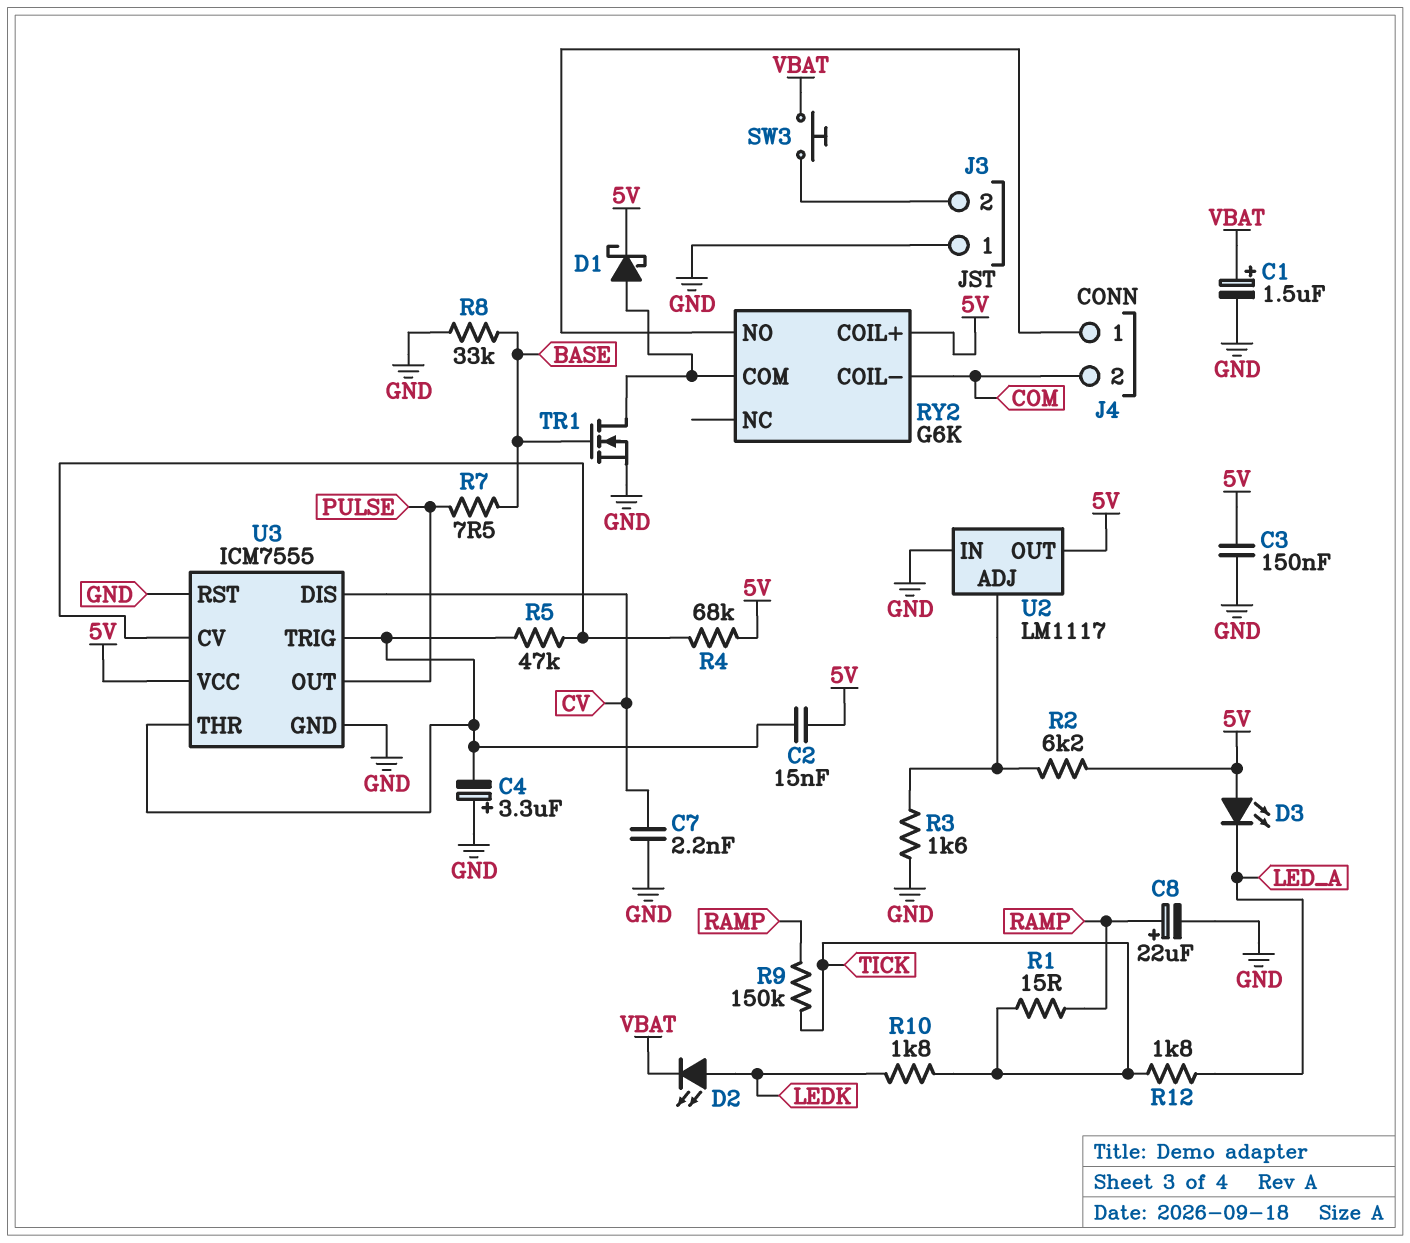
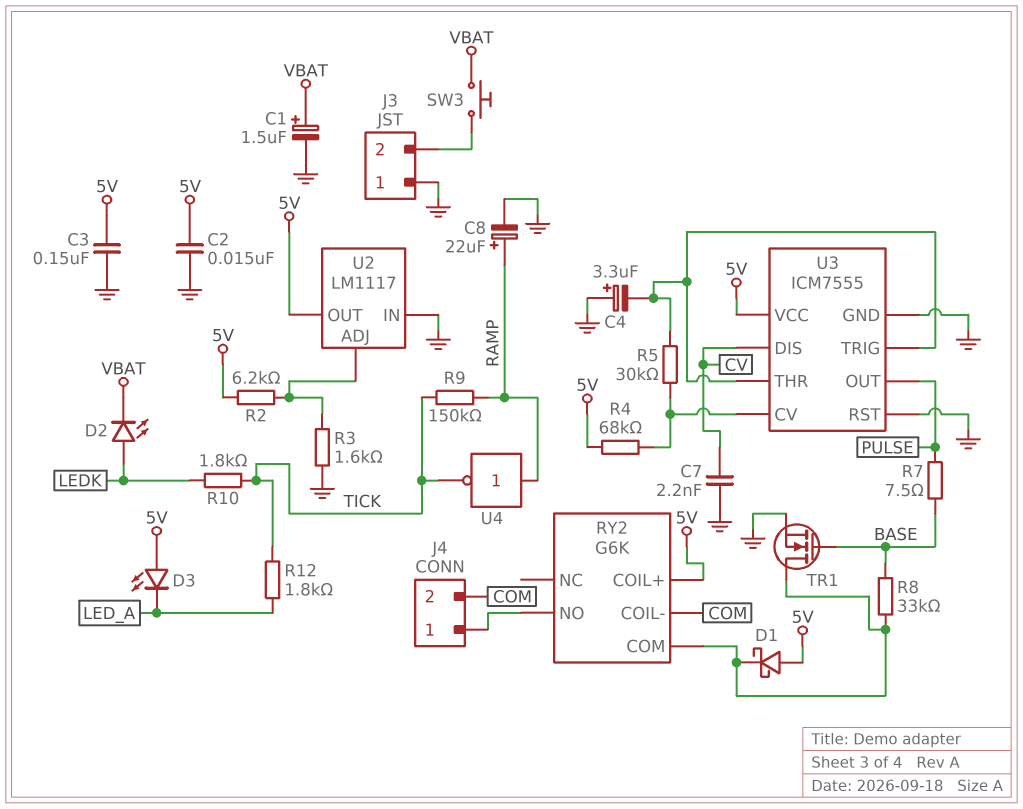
C2: 15nF (5V, U3/THR) -> 15nF (5V, GND)
D1: schottky (A RY2/COM, K 5V) -> schottky (A 5V, K RY2/COM)
R1: 15 (RAMP, TICK) -> none
R5: 47k (U3/CV, U3/THR) -> 30k (U3/CV, U3/THR)
R8: 33k (BASE, GND) -> 33k (BASE, RY2/COM)
U4: none -> NOT (in RAMP, out TICK)

